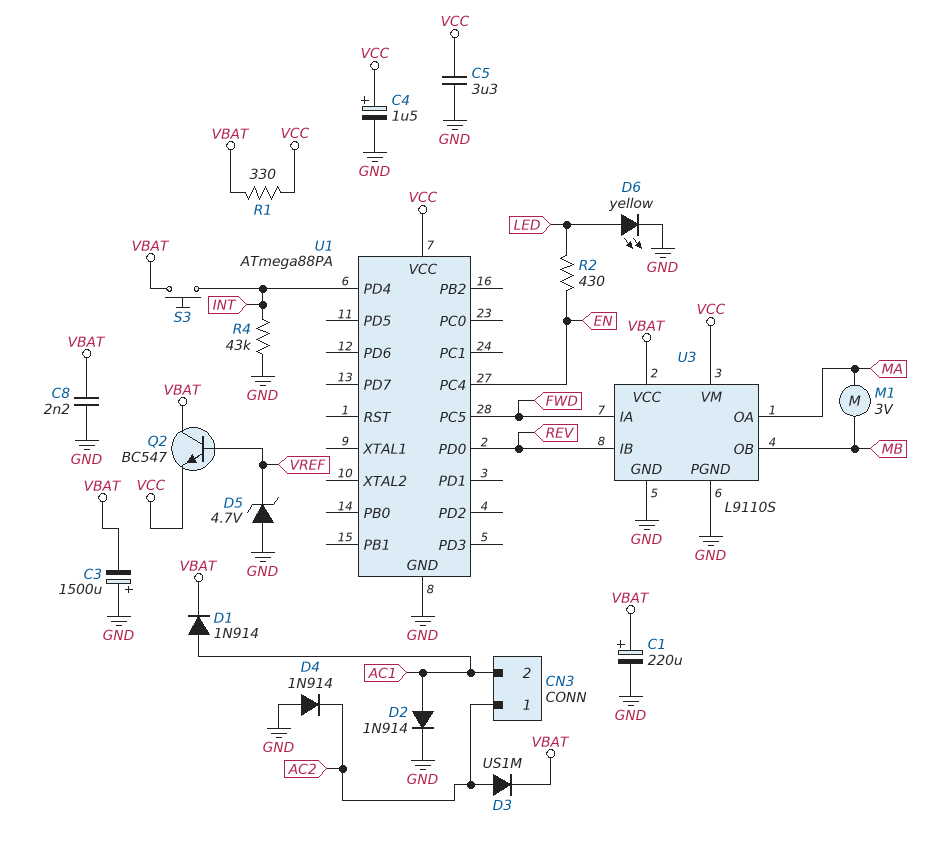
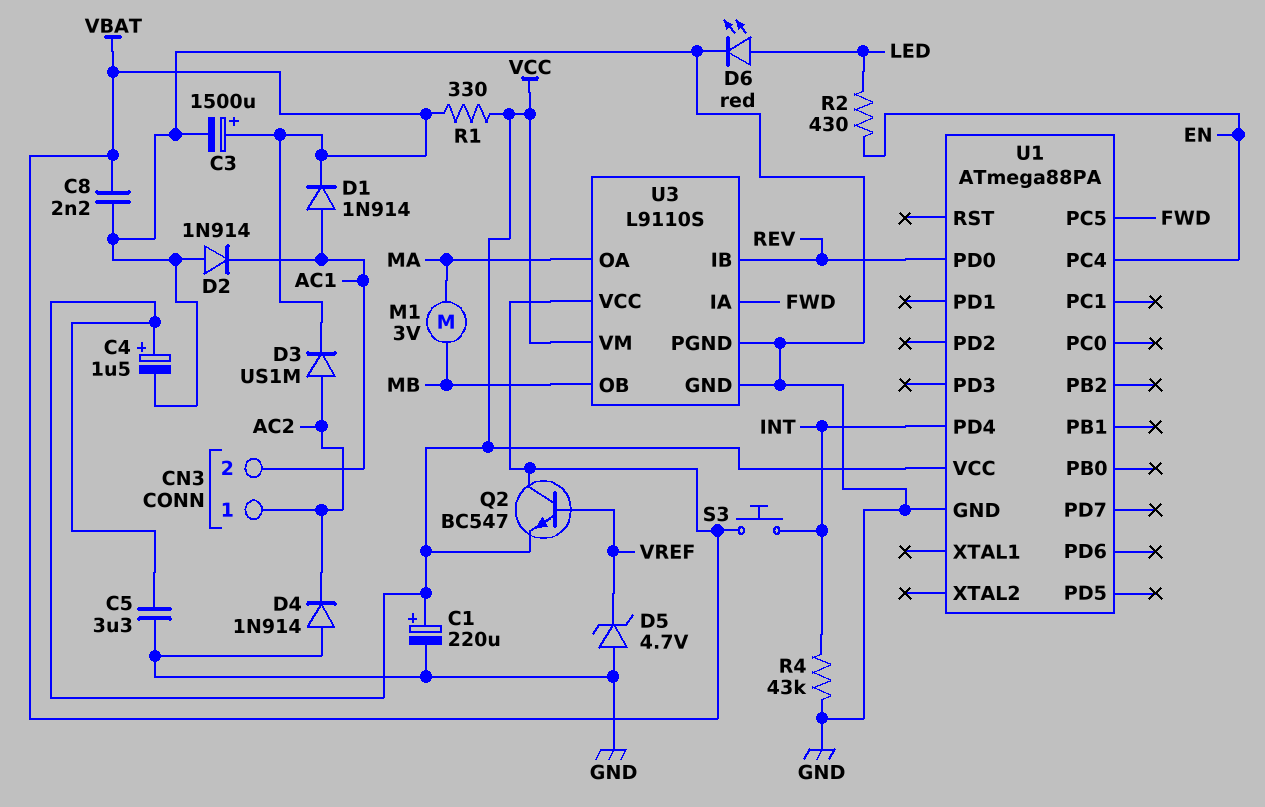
C1: 220uF (plus VBAT, minus GND) -> 220uF (plus VCC, minus GND)
C3: 1500uF (plus GND, minus VBAT) -> 1500uF (plus VBAT, minus GND)
D2: diode 1N914 (A AC1, K GND) -> diode 1N914 (A GND, K AC1)
D6: LED yellow (A LED, K GND) -> LED red (A LED, K GND)

